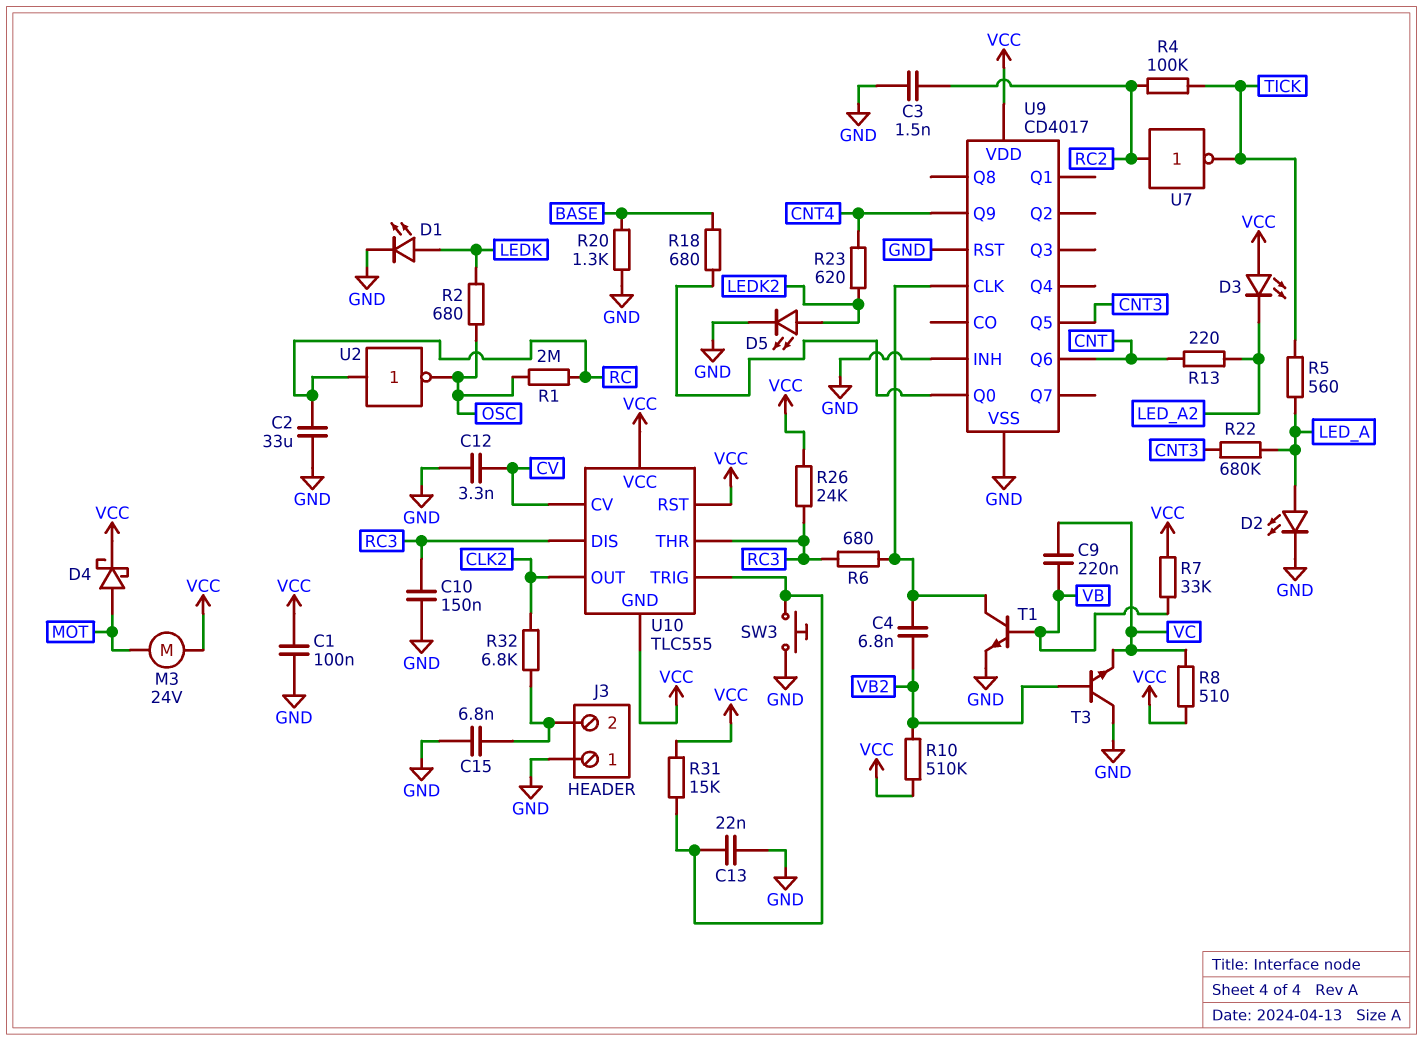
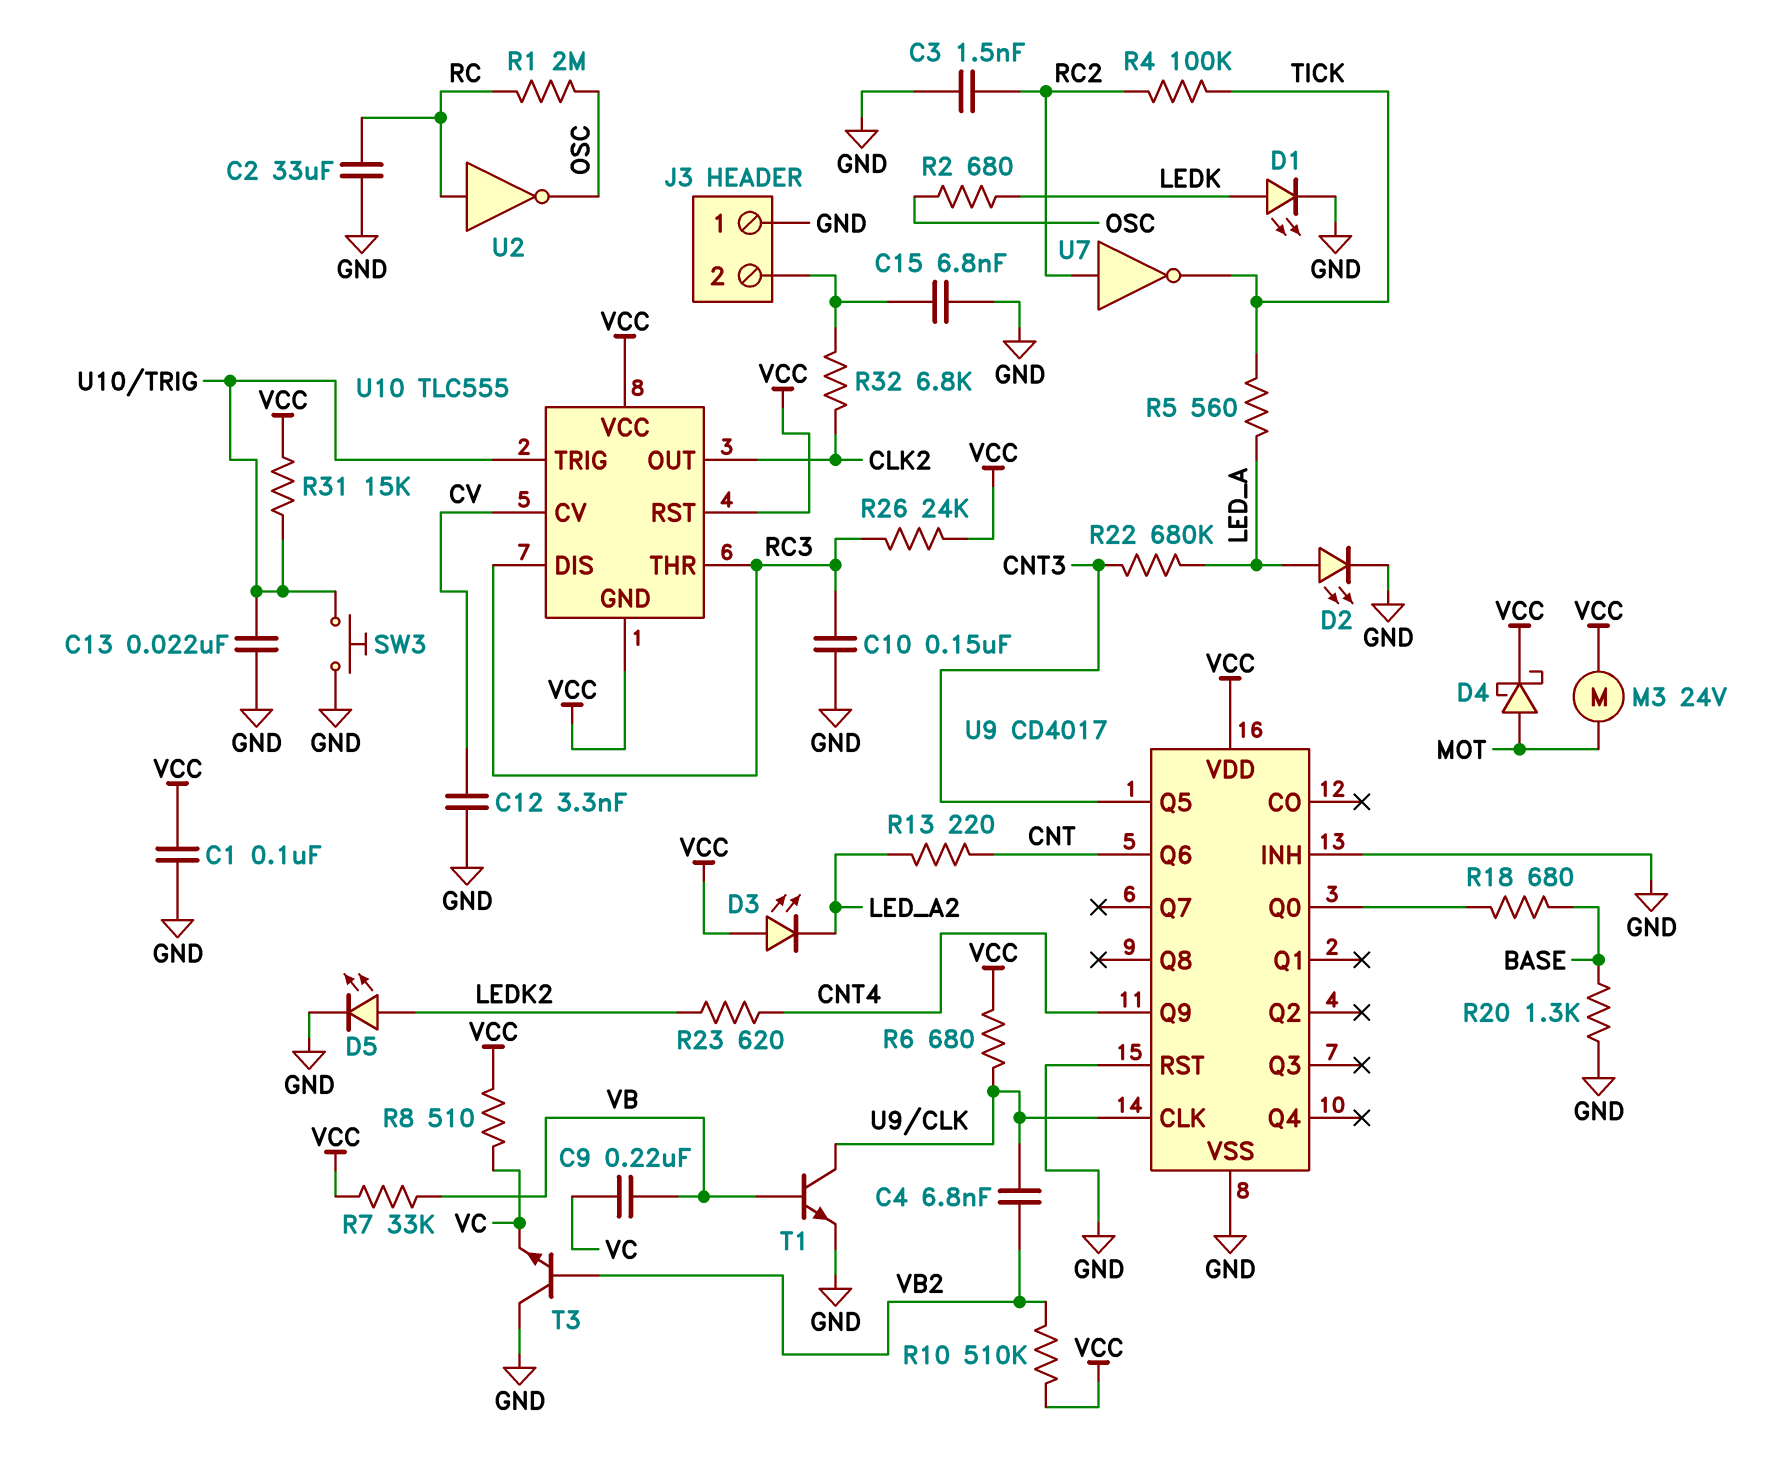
R6: 680 (RC3, U9/CLK) -> 680 (U9/CLK, VCC)

